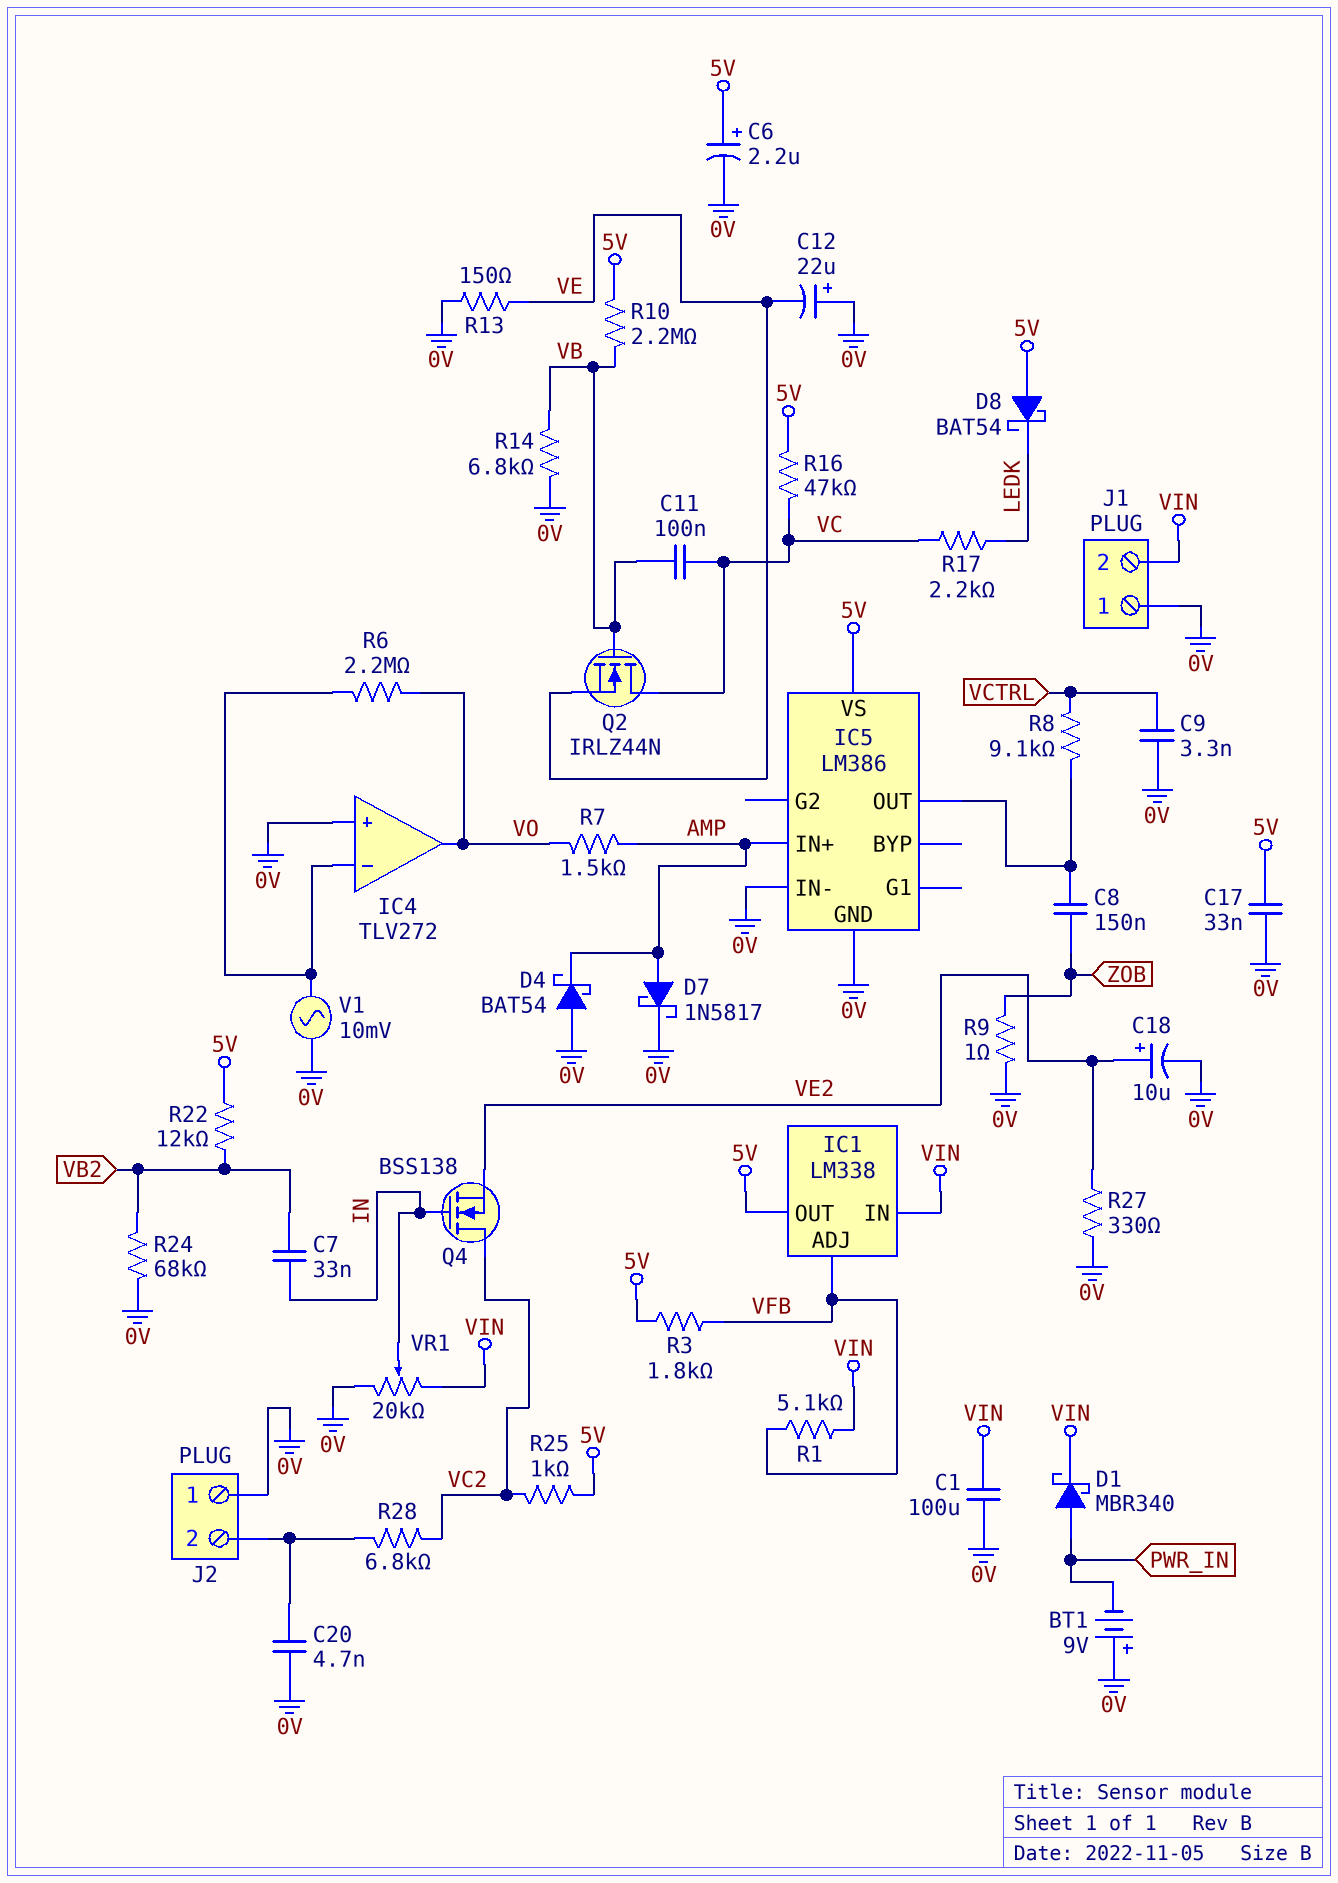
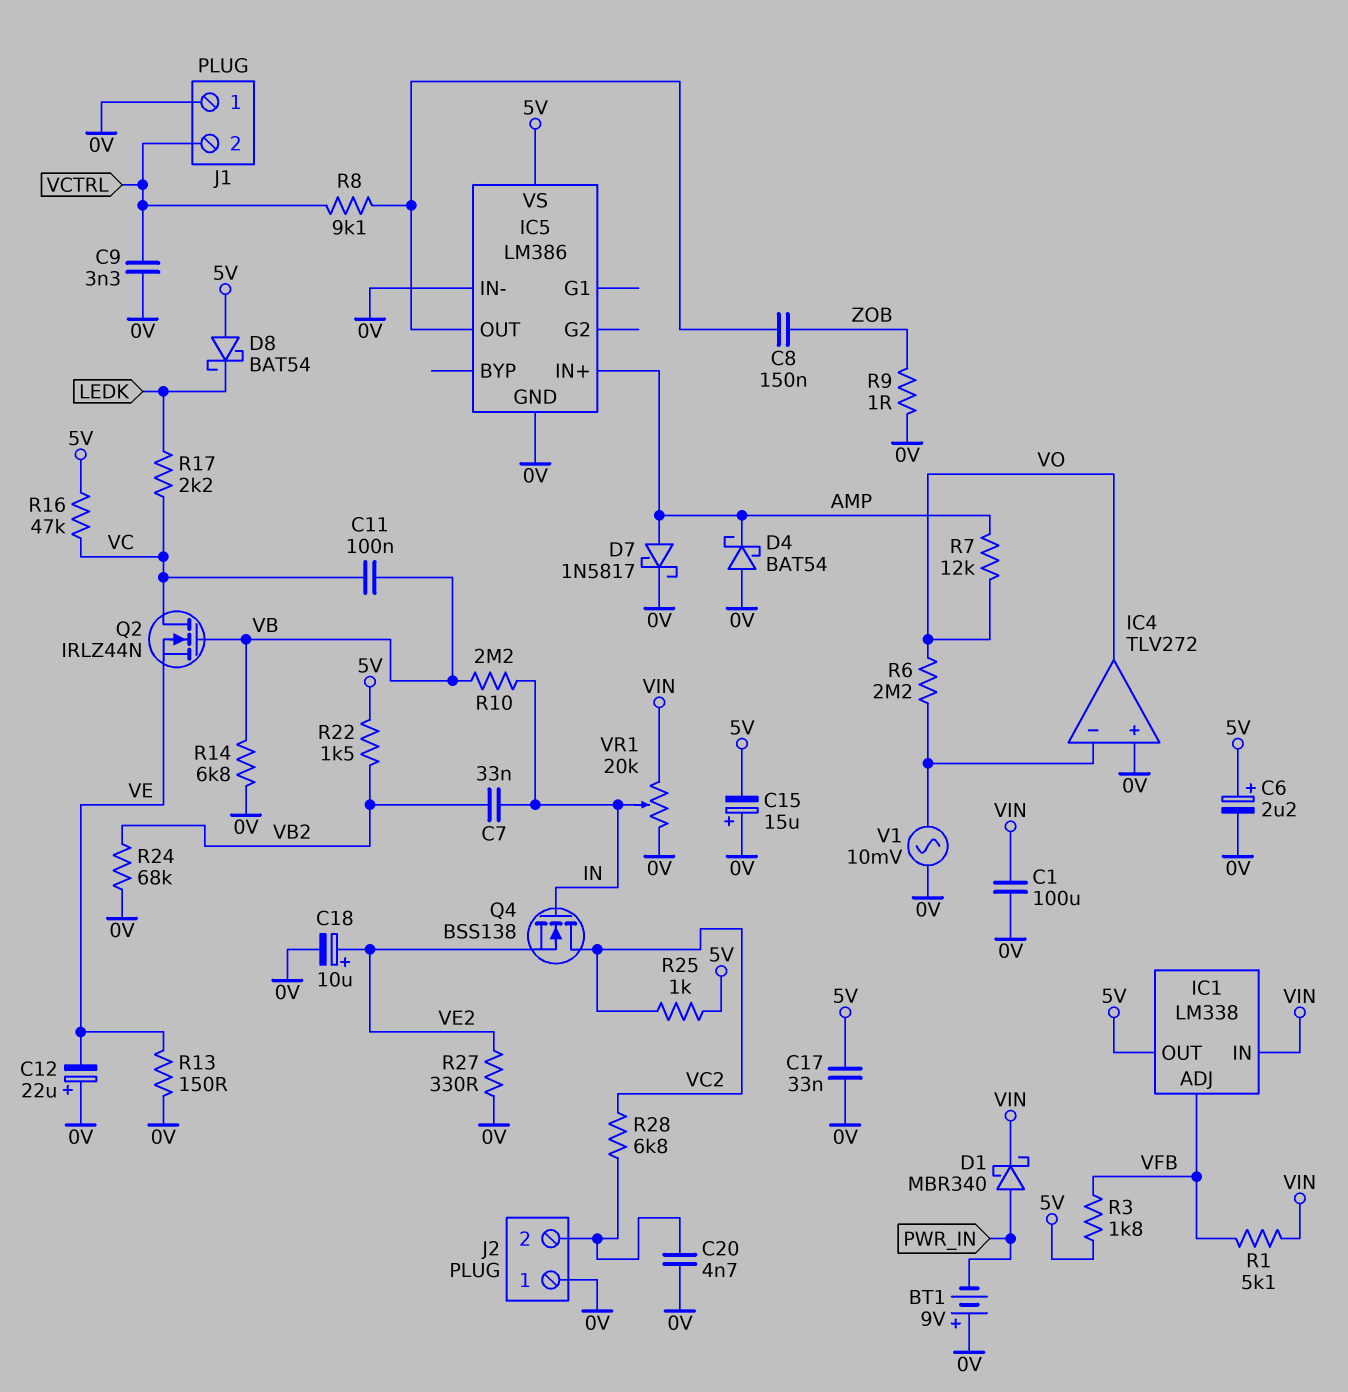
C15: none -> 15uF (plus 0V, minus 5V)
J1 pin 2: VIN -> VCTRL
R7: 1.5k (AMP, VO) -> 12k (AMP, VO)
R10: 2.2M (5V, VB) -> 2.2M (IN, VB)
R22: 12k (5V, VB2) -> 1.5k (5V, VB2)

